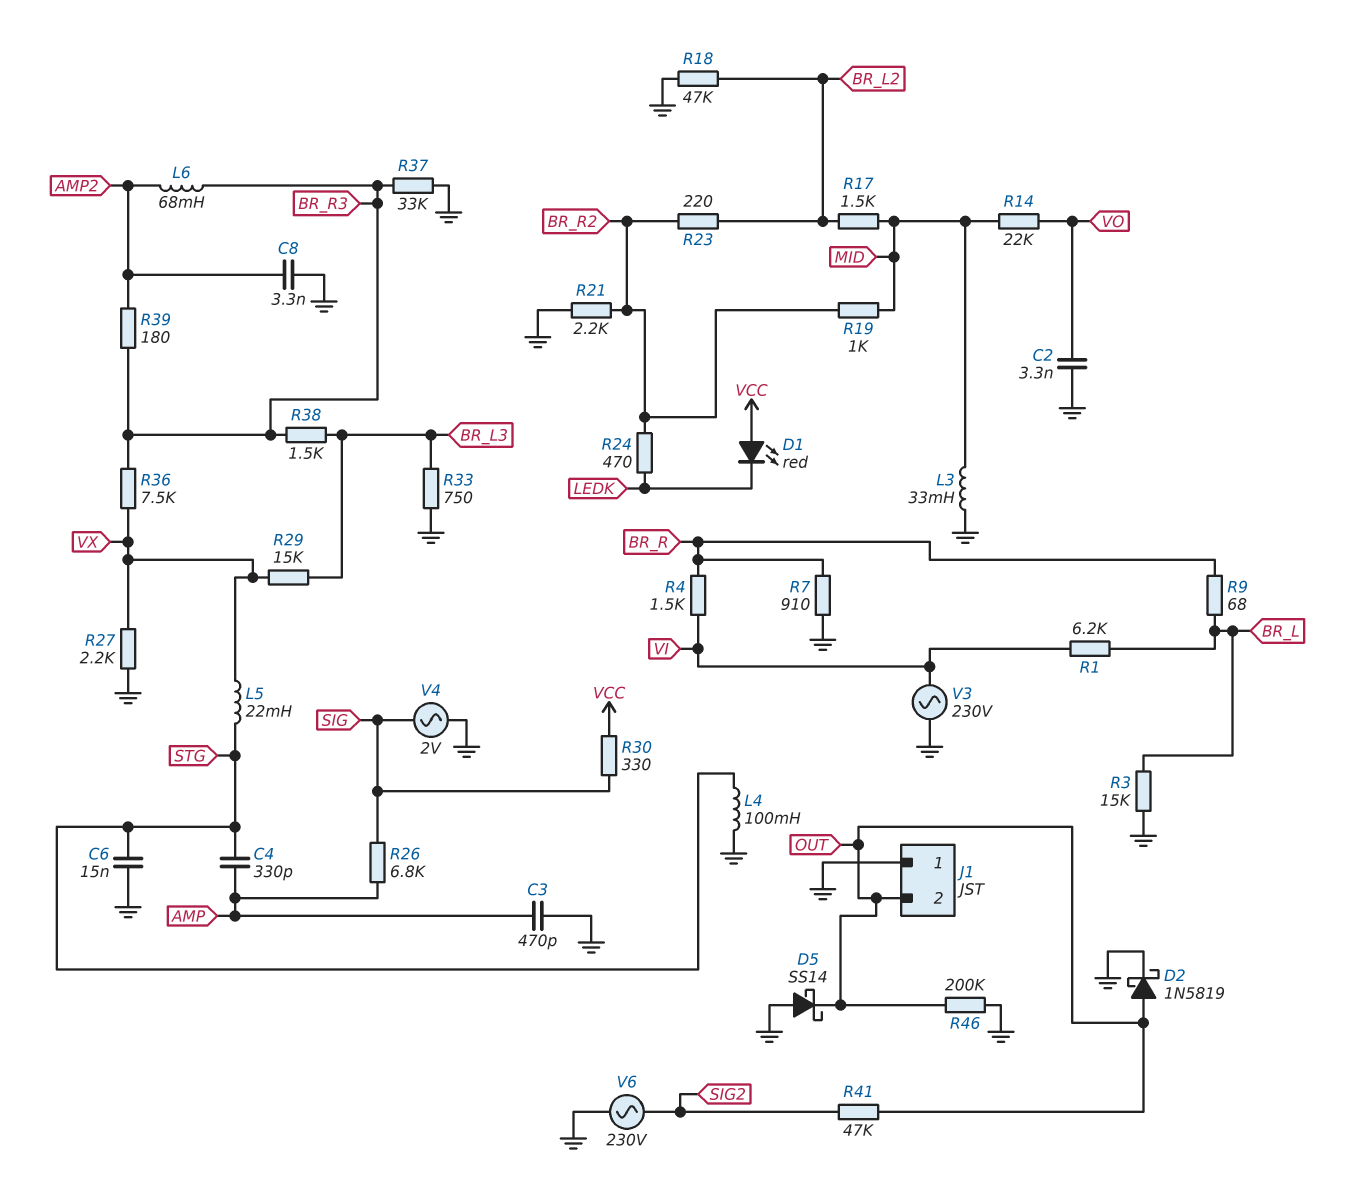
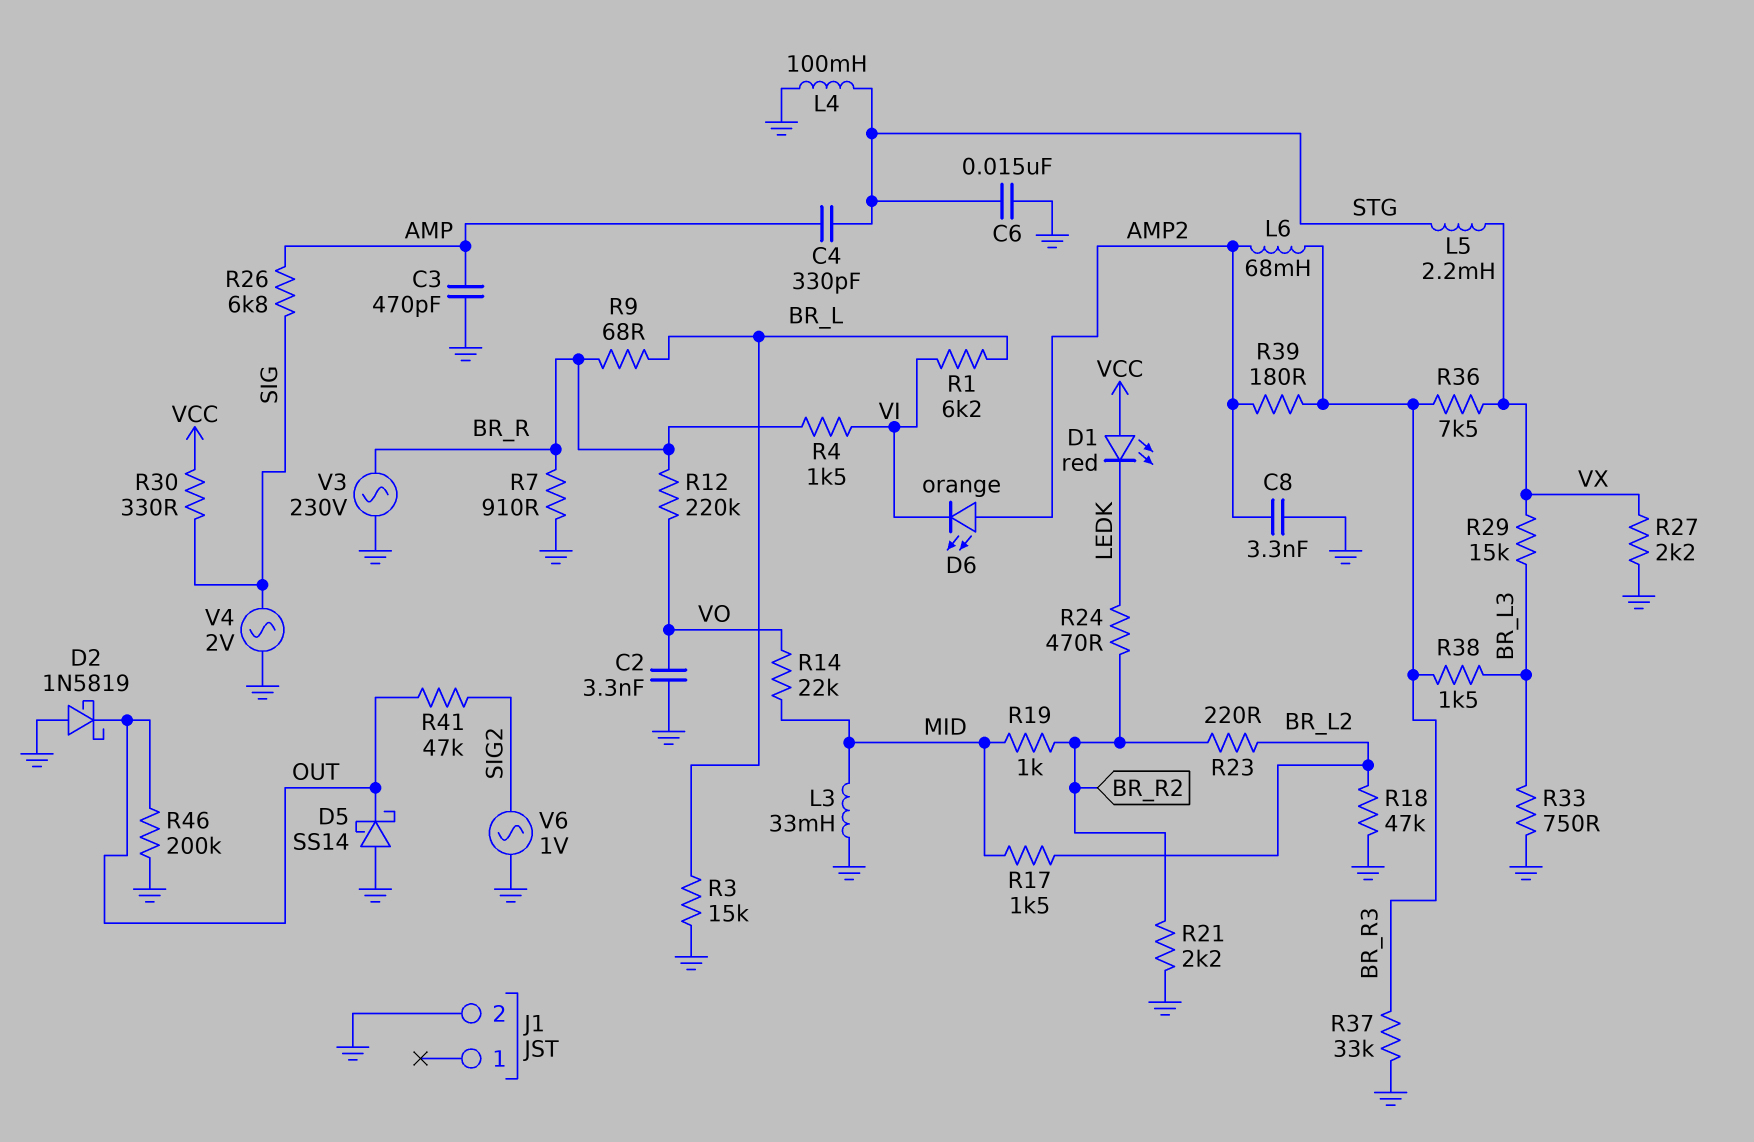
D2: schottky 1N5819 (A OUT, K GND) -> schottky 1N5819 (A GND, K OUT)
D6: none -> LED orange (A AMP2, K VI)
J1 pin 1: GND -> none
J1 pin 2: OUT -> GND
L5: 22mH (STG, VX) -> 2.2mH (STG, VX)
R12: none -> 220k (BR_R, VO)
V3: AC 230V (GND, VI) -> AC 230V (BR_R, GND)
V6: AC 230V (GND, SIG2) -> AC 1V (GND, SIG2)

